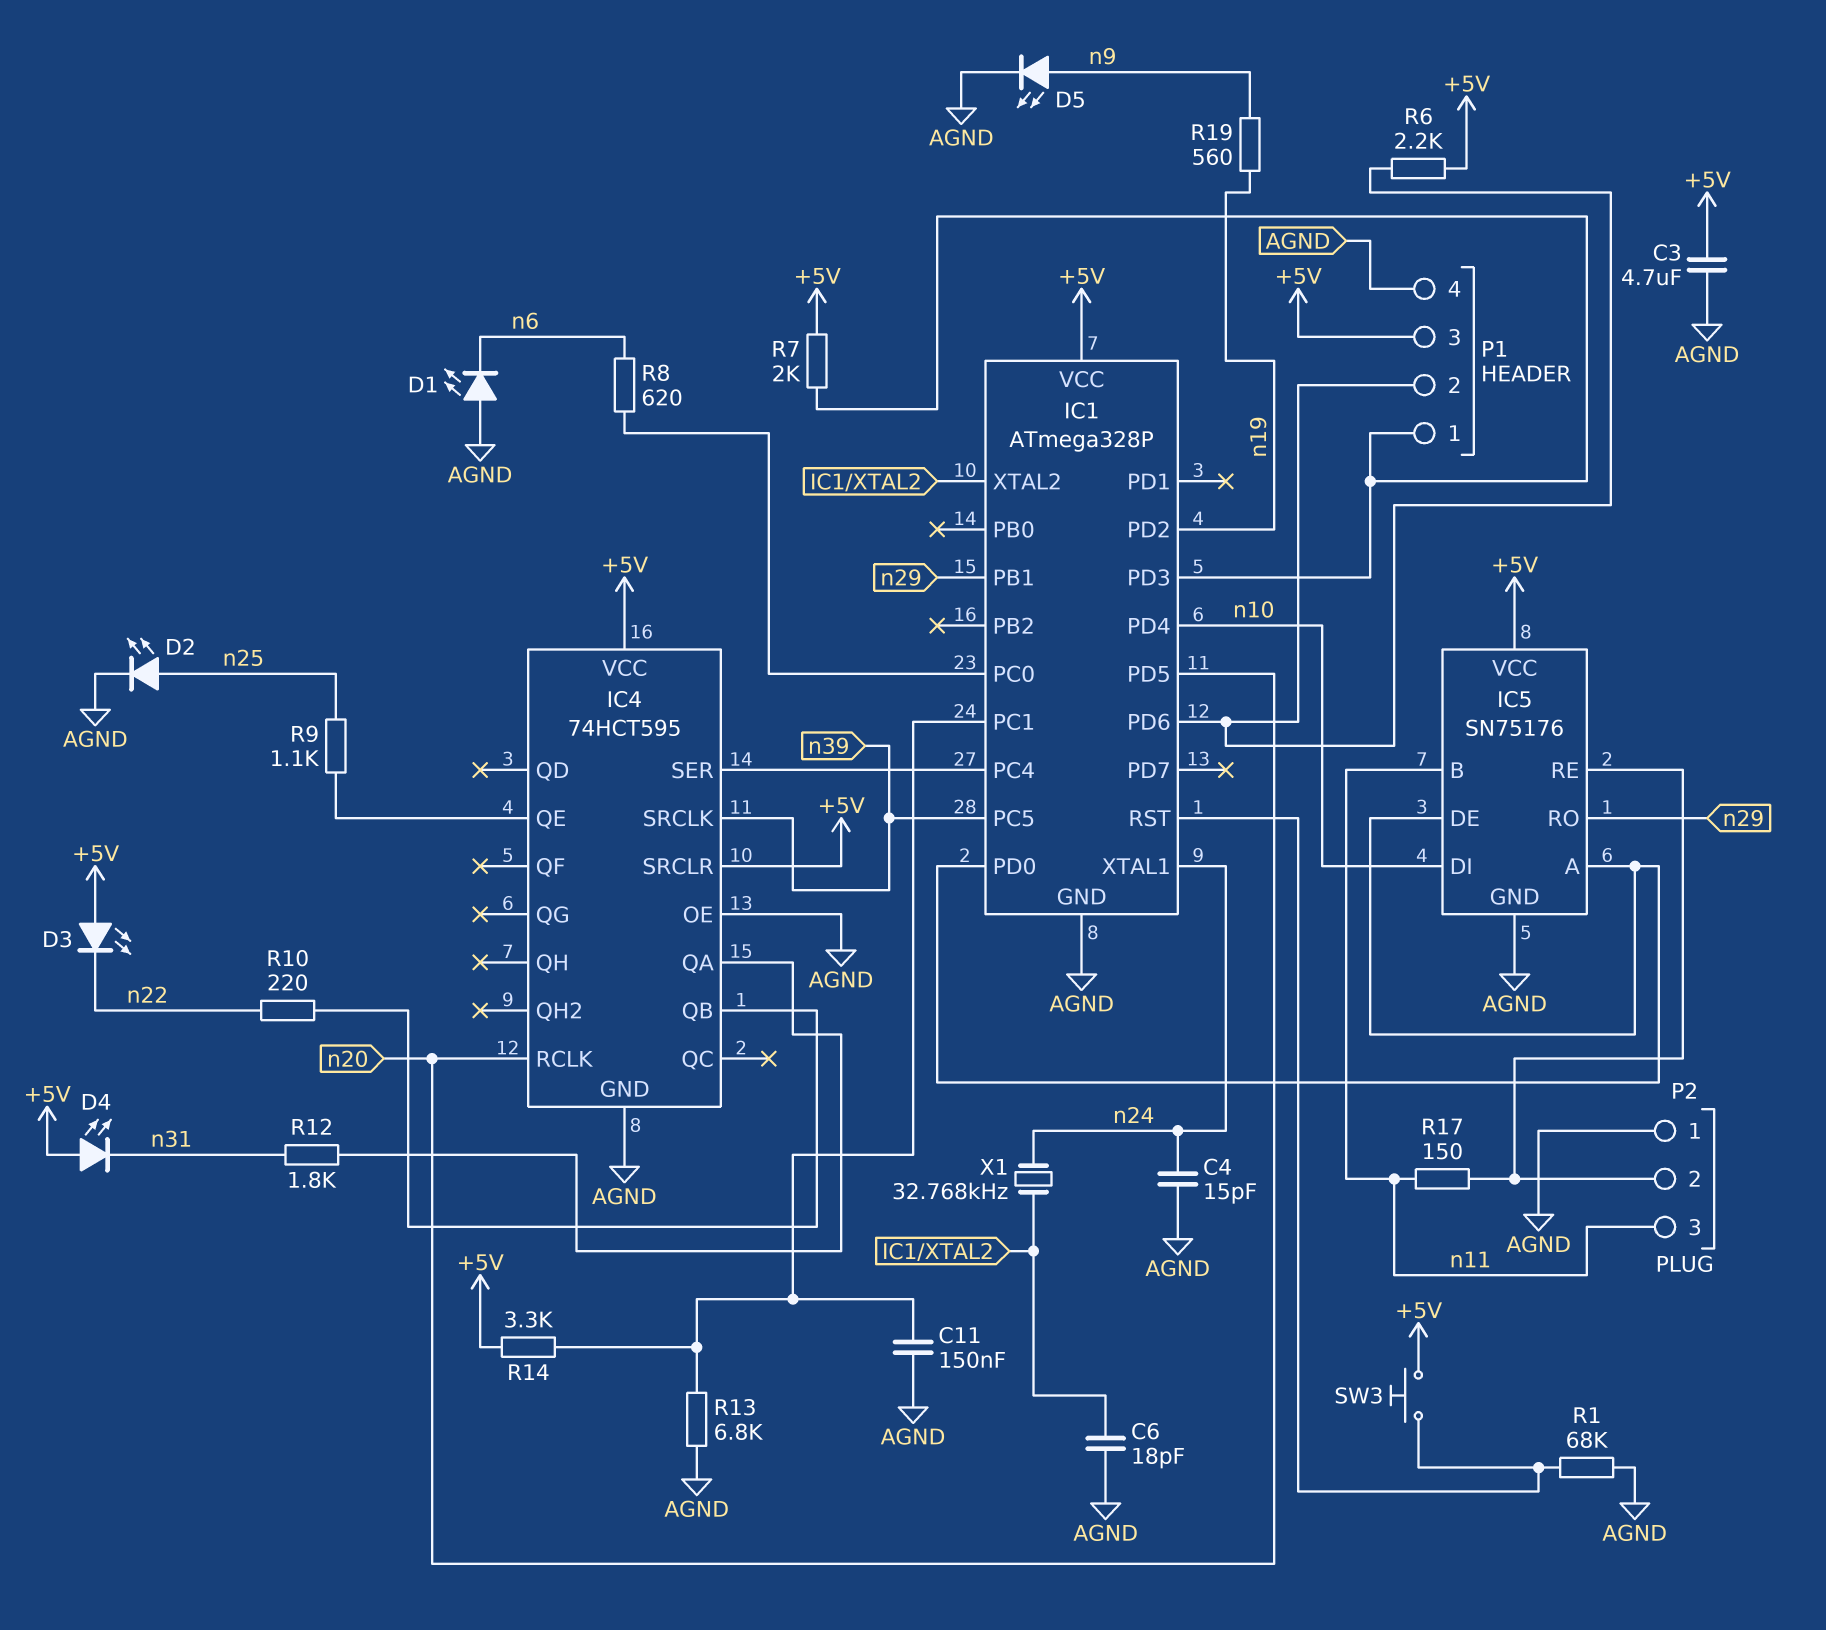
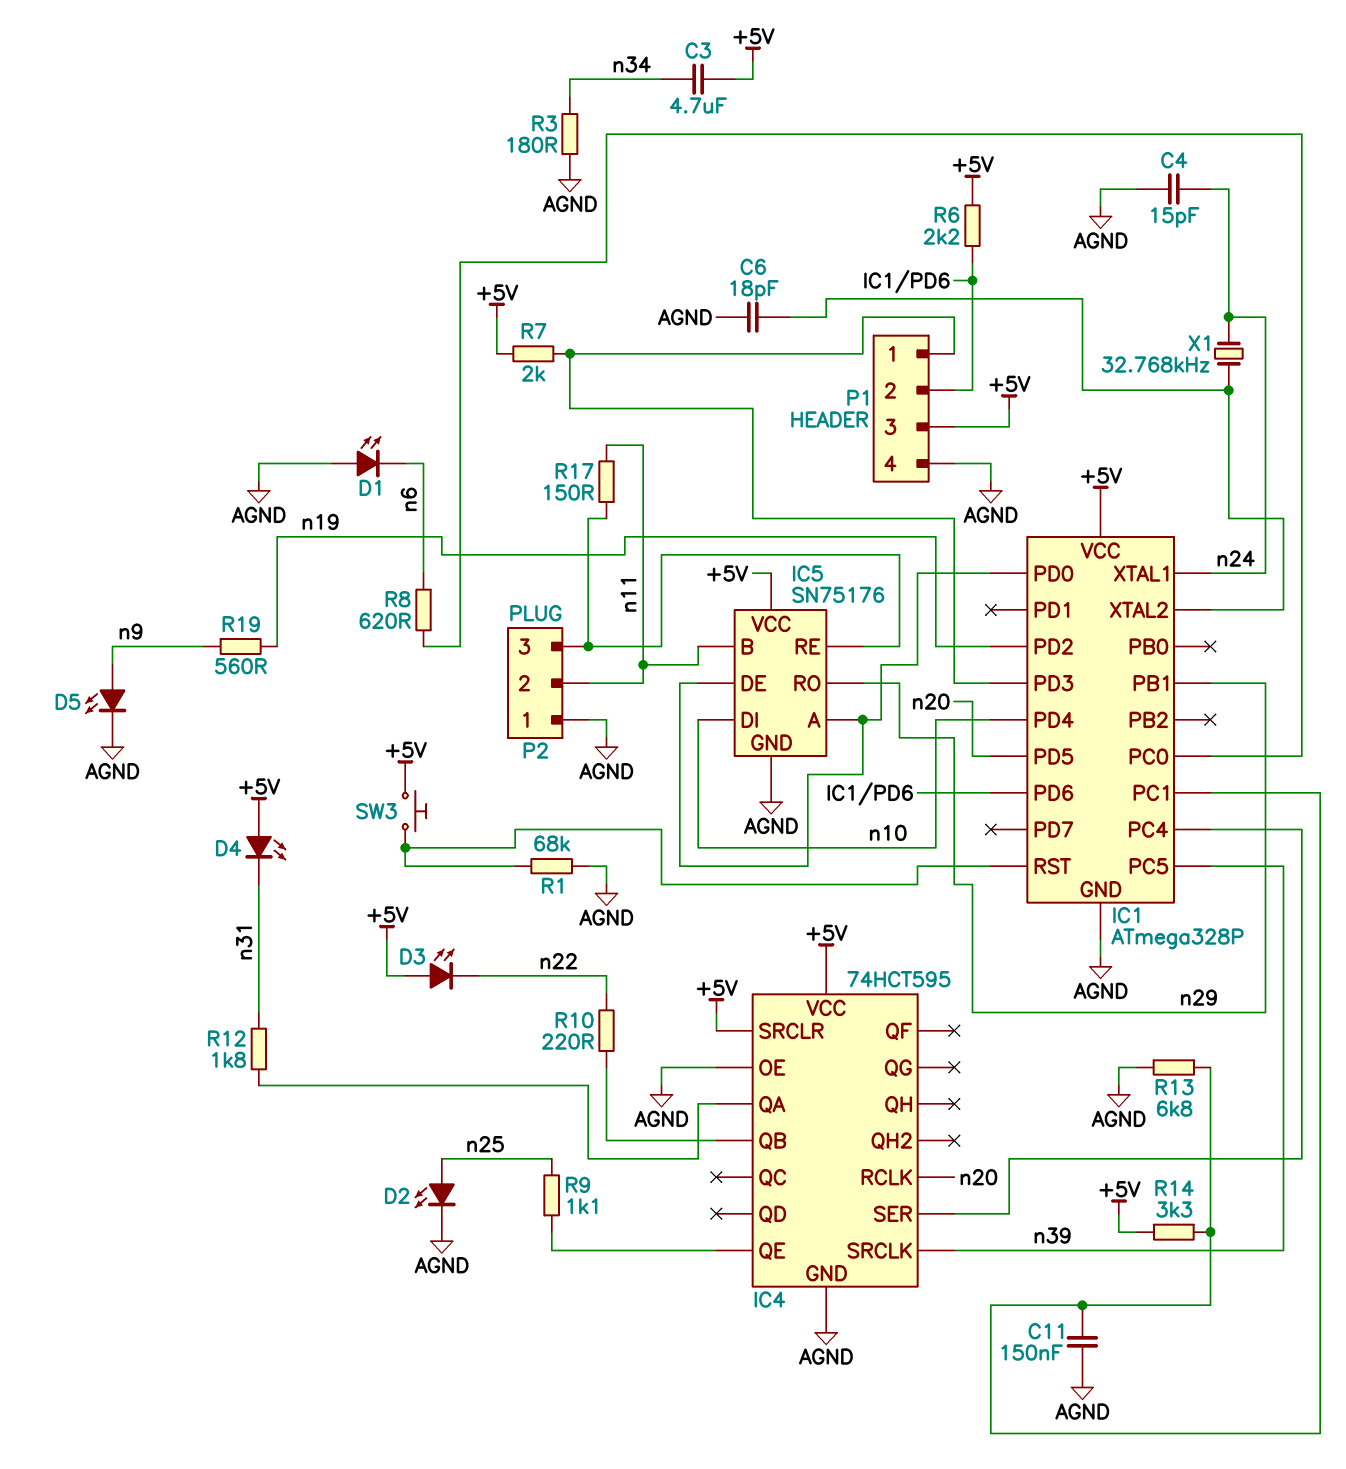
C3: 4.7uF (+5V, AGND) -> 4.7uF (+5V, n34)
P2 pin 2: IC5/RE -> n11
P2 pin 3: n11 -> IC5/RE
R3: none -> 180 (AGND, n34)

